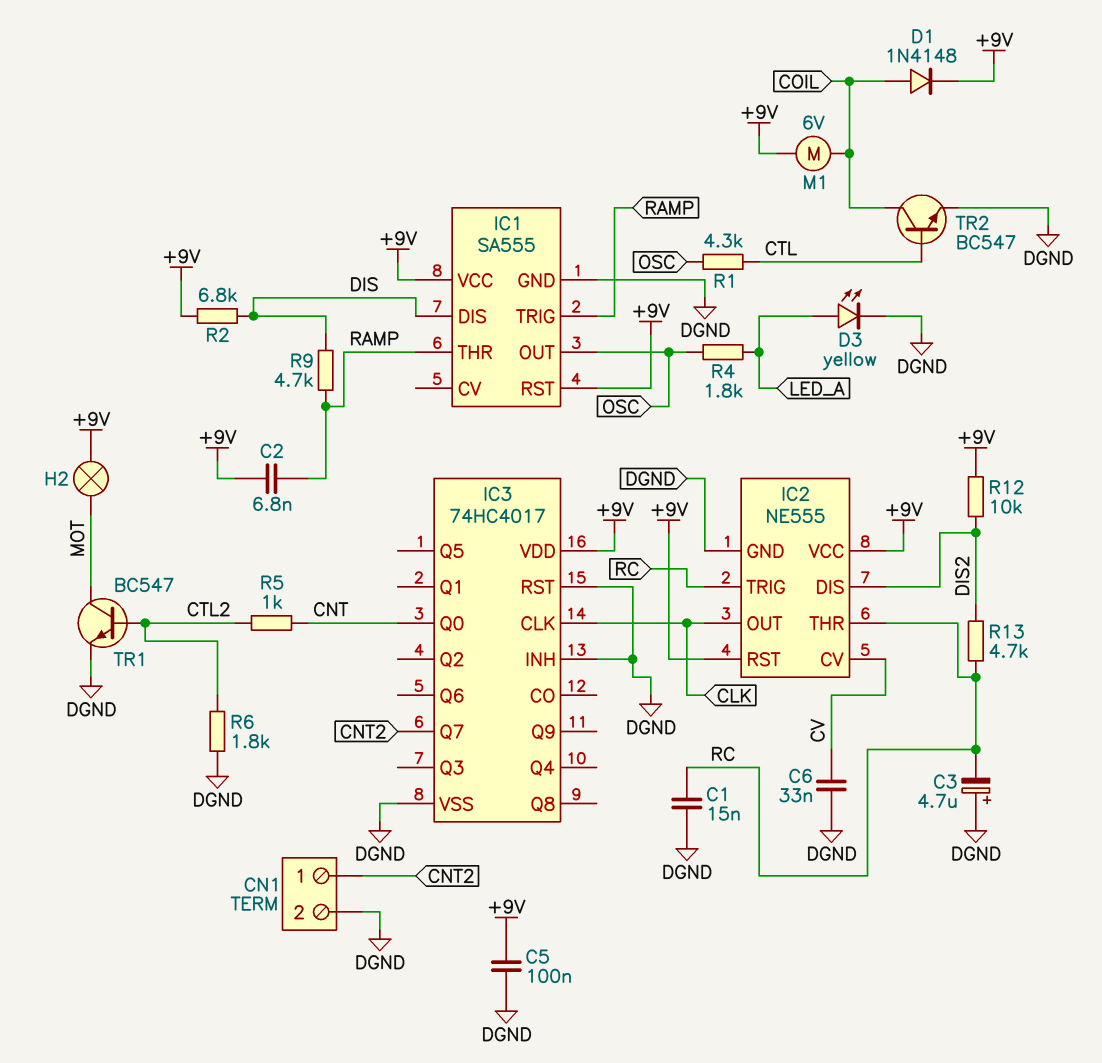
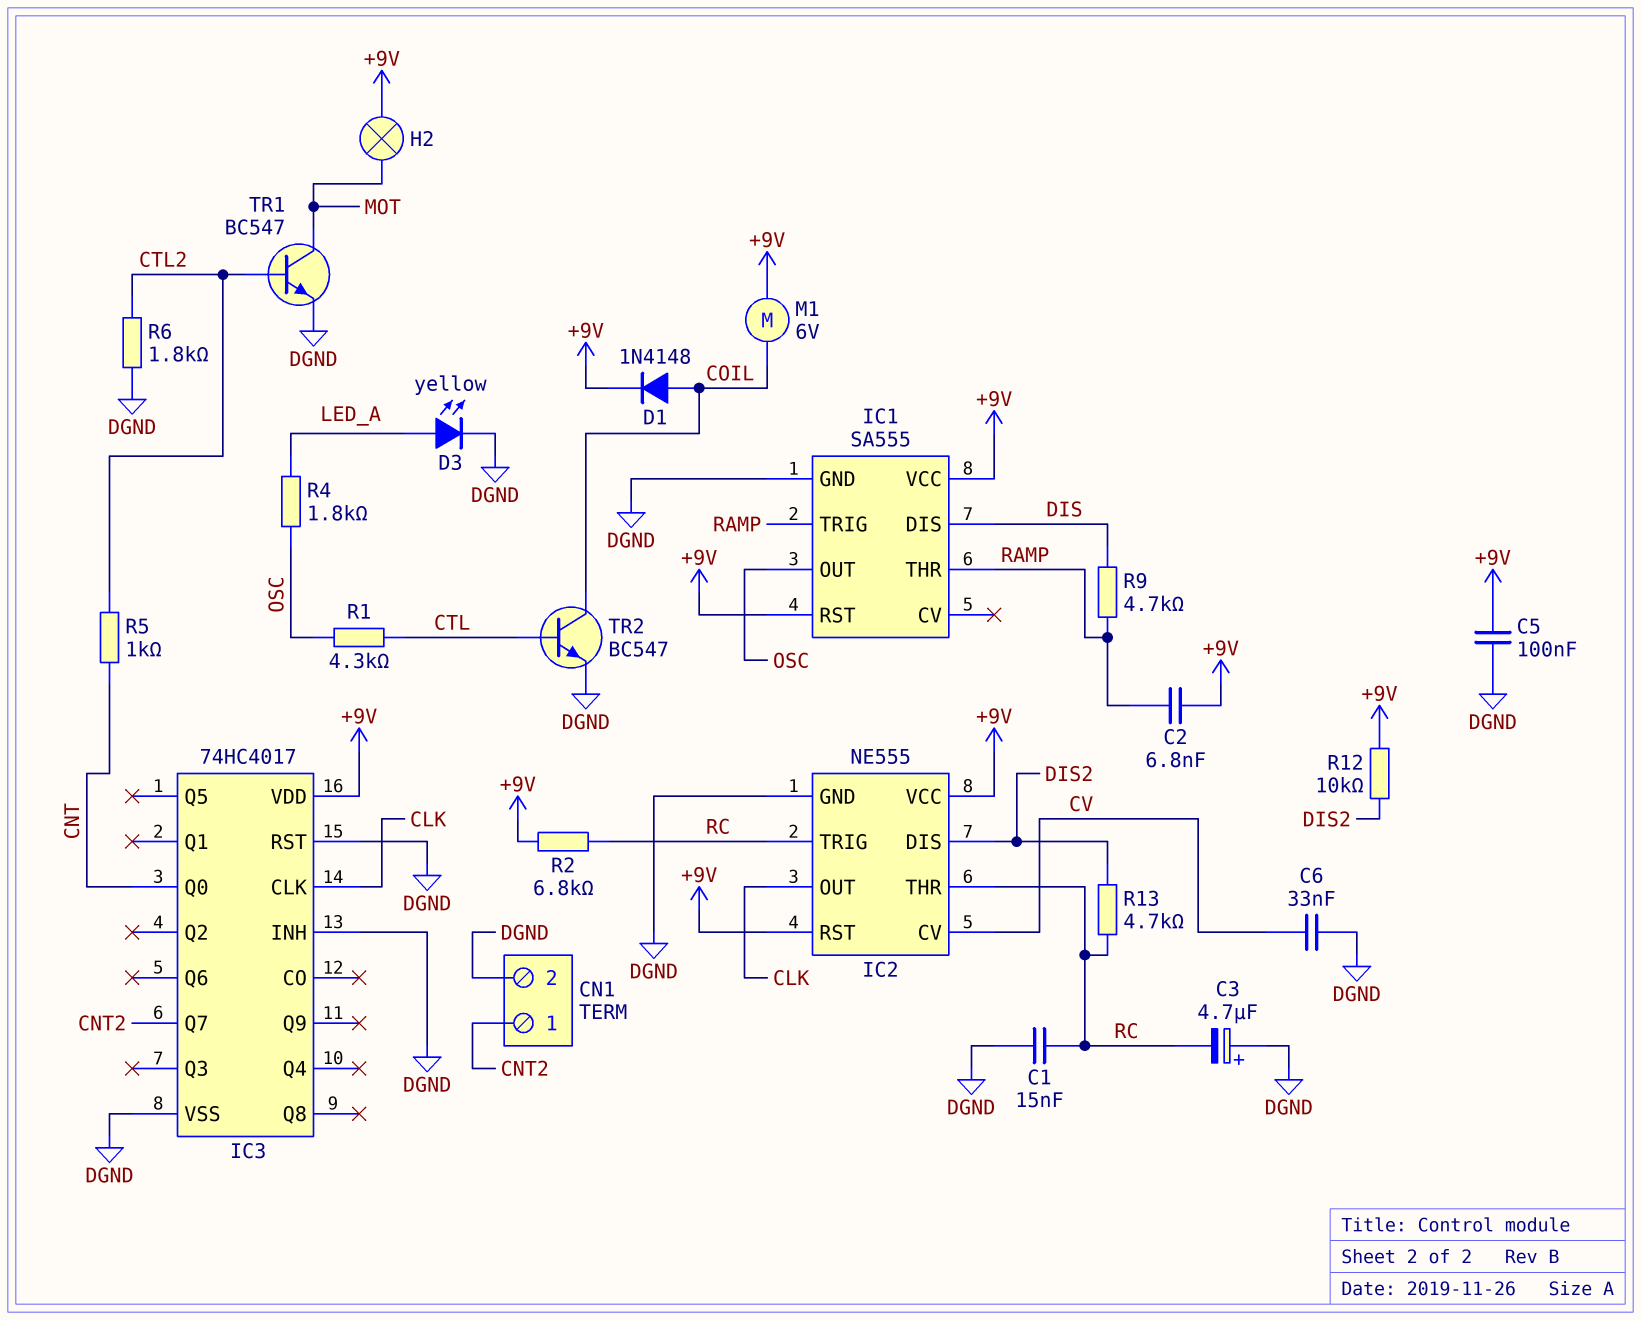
R2: 6.8k (+9V, DIS) -> 6.8k (+9V, RC)

